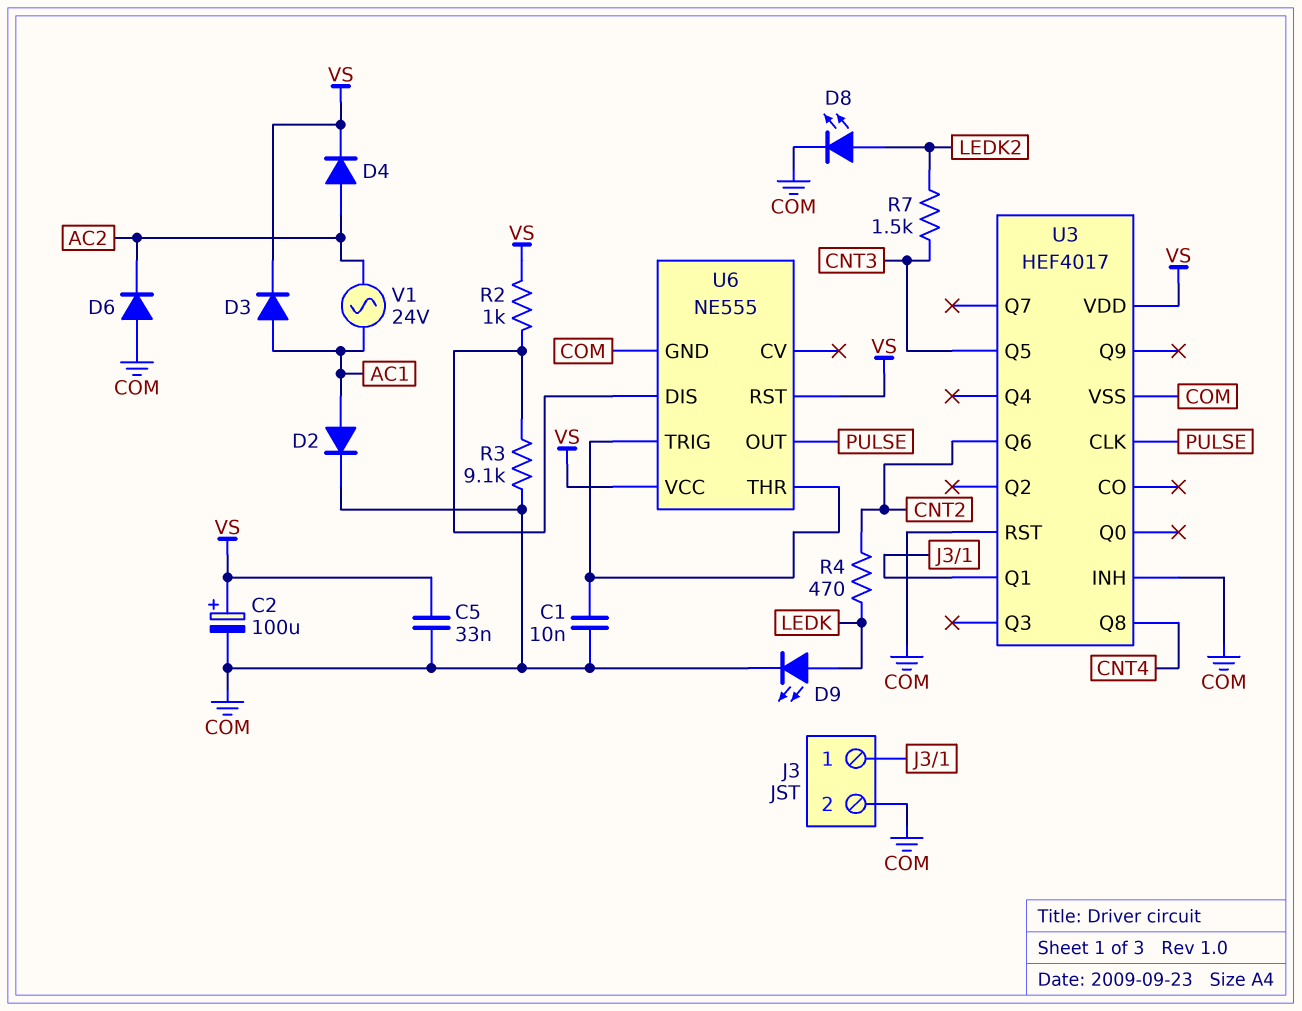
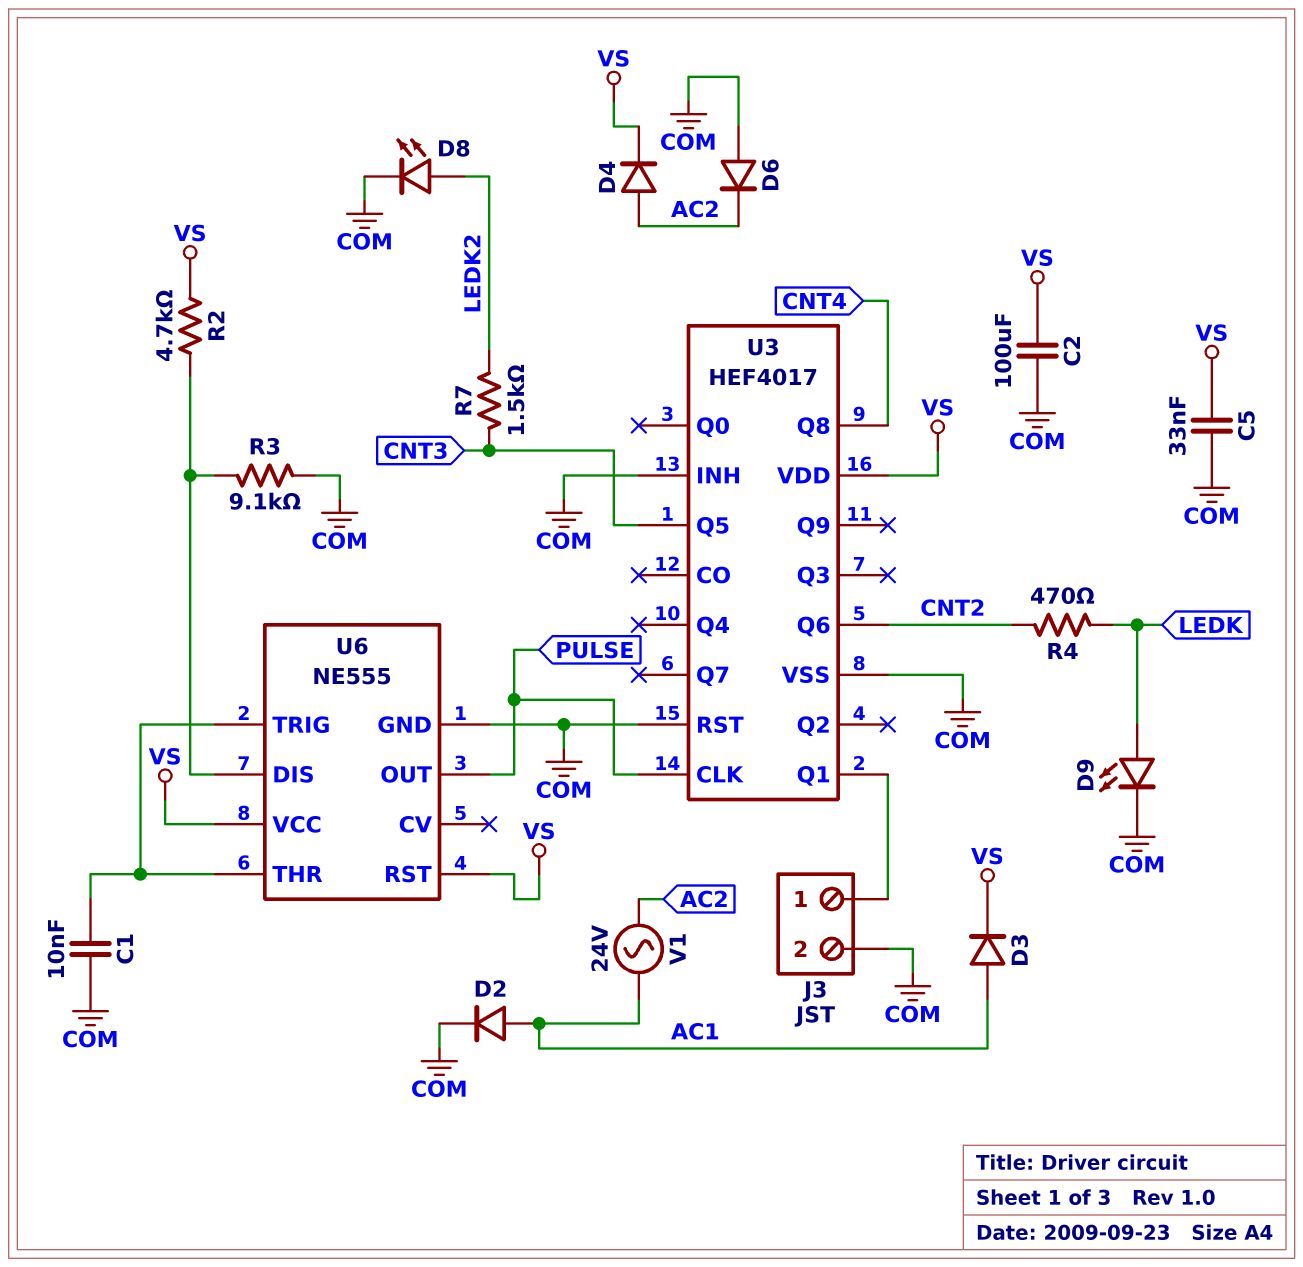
C2: 100uF (plus VS, minus COM) -> 100uF (COM, VS)
R2: 1k (U6/DIS, VS) -> 4.7k (U6/DIS, VS)

